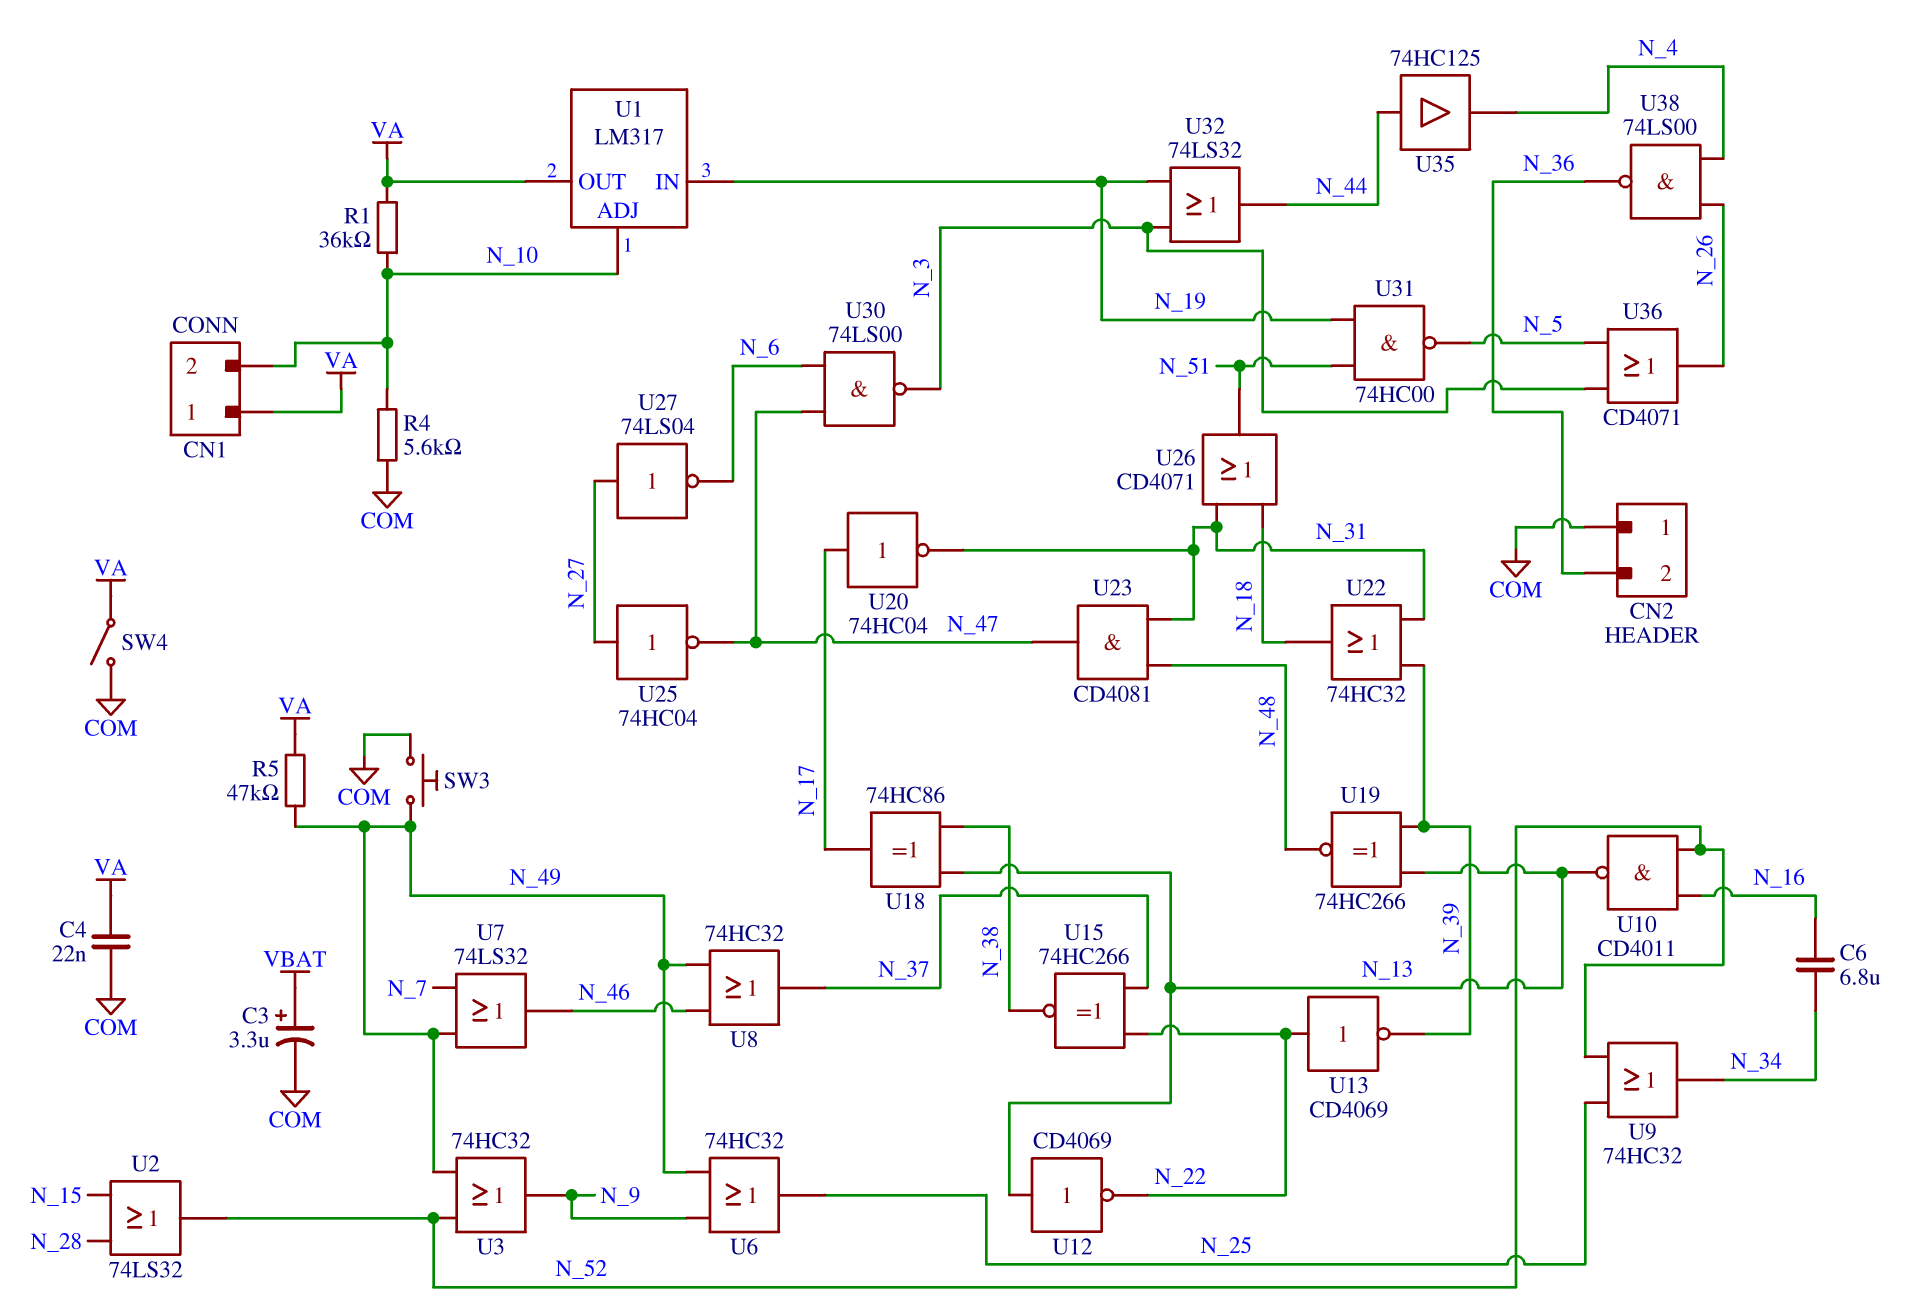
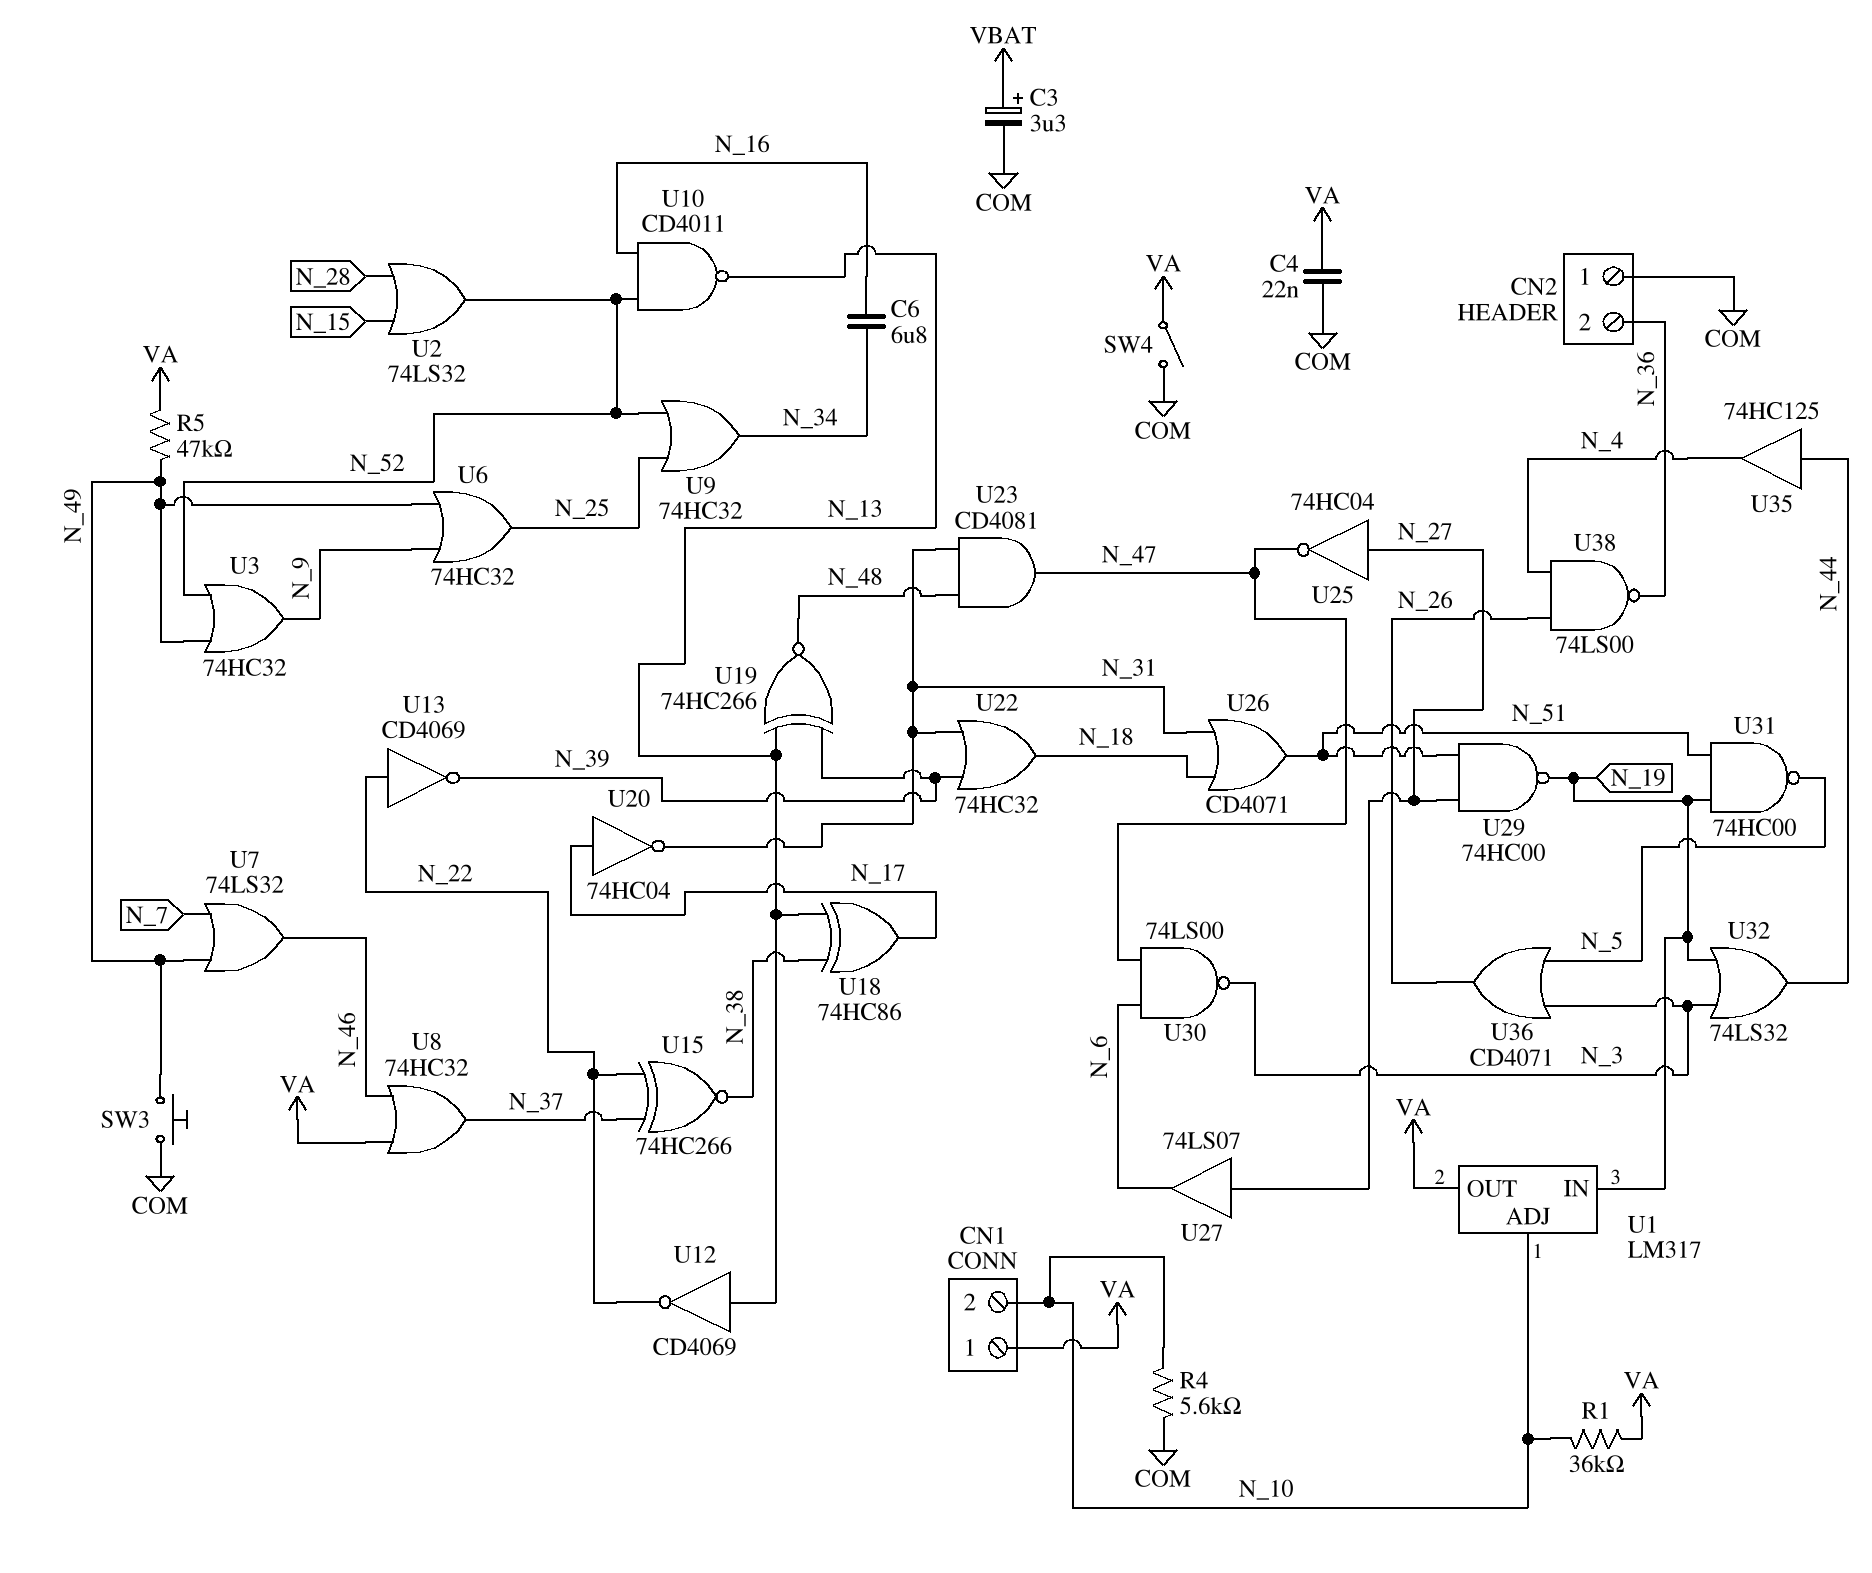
U8: OR 74HC32 (in N_46, in N_49, out N_37) -> OR 74HC32 (in N_46, in VA, out N_37)
U27: NOT 74LS04 (in N_27, out N_6) -> buffer 74LS07 (in N_27, out N_6)
U29: none -> NAND 74HC00 (in N_27, in N_51, out N_19)

